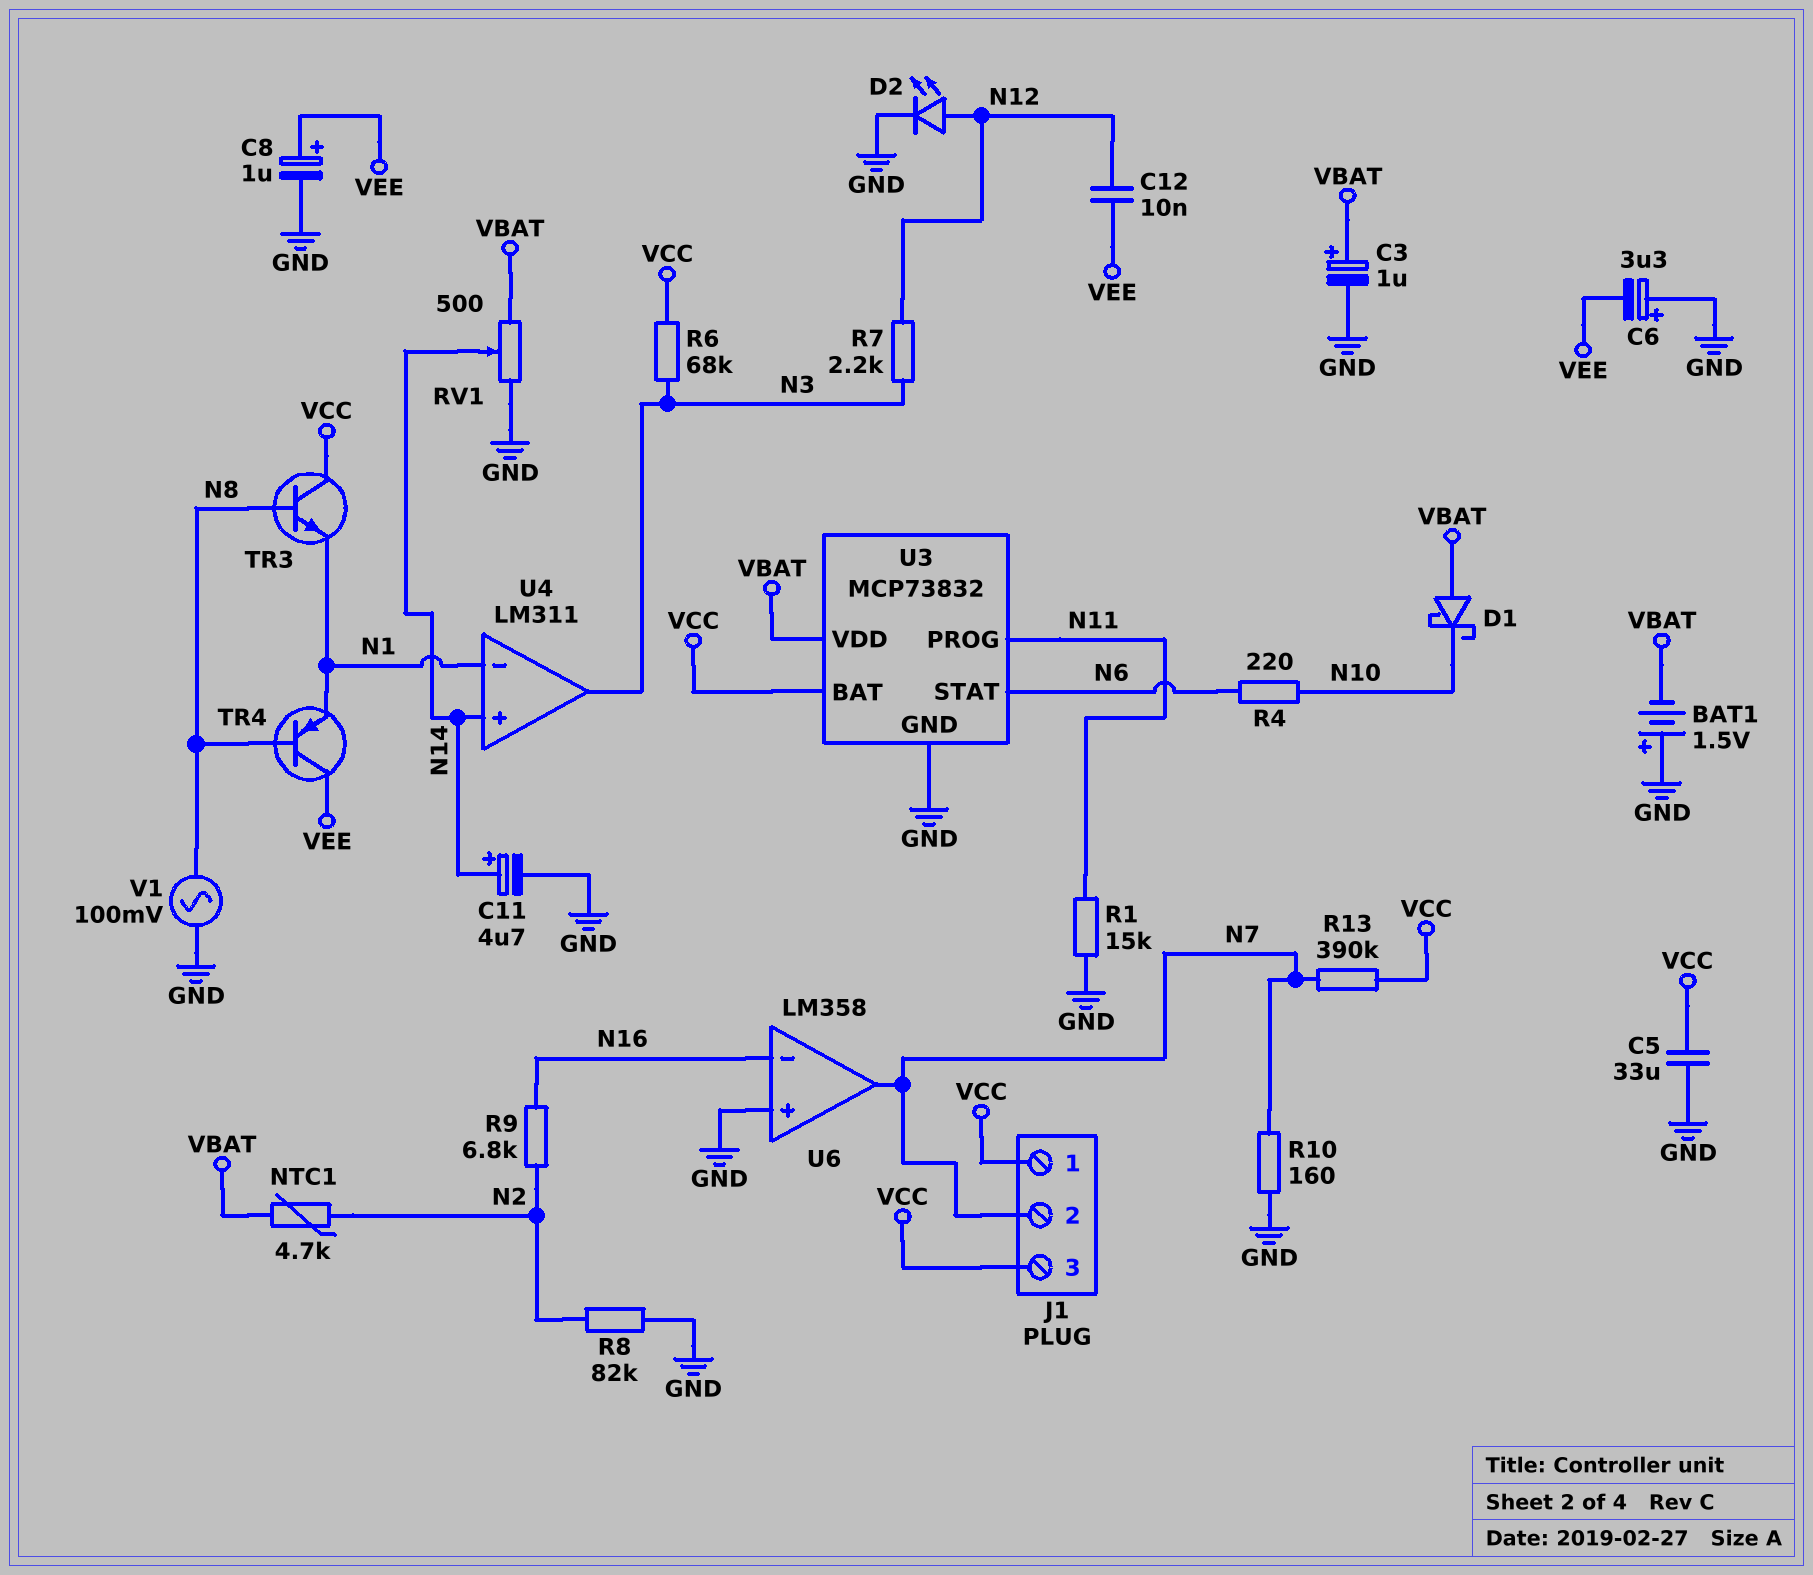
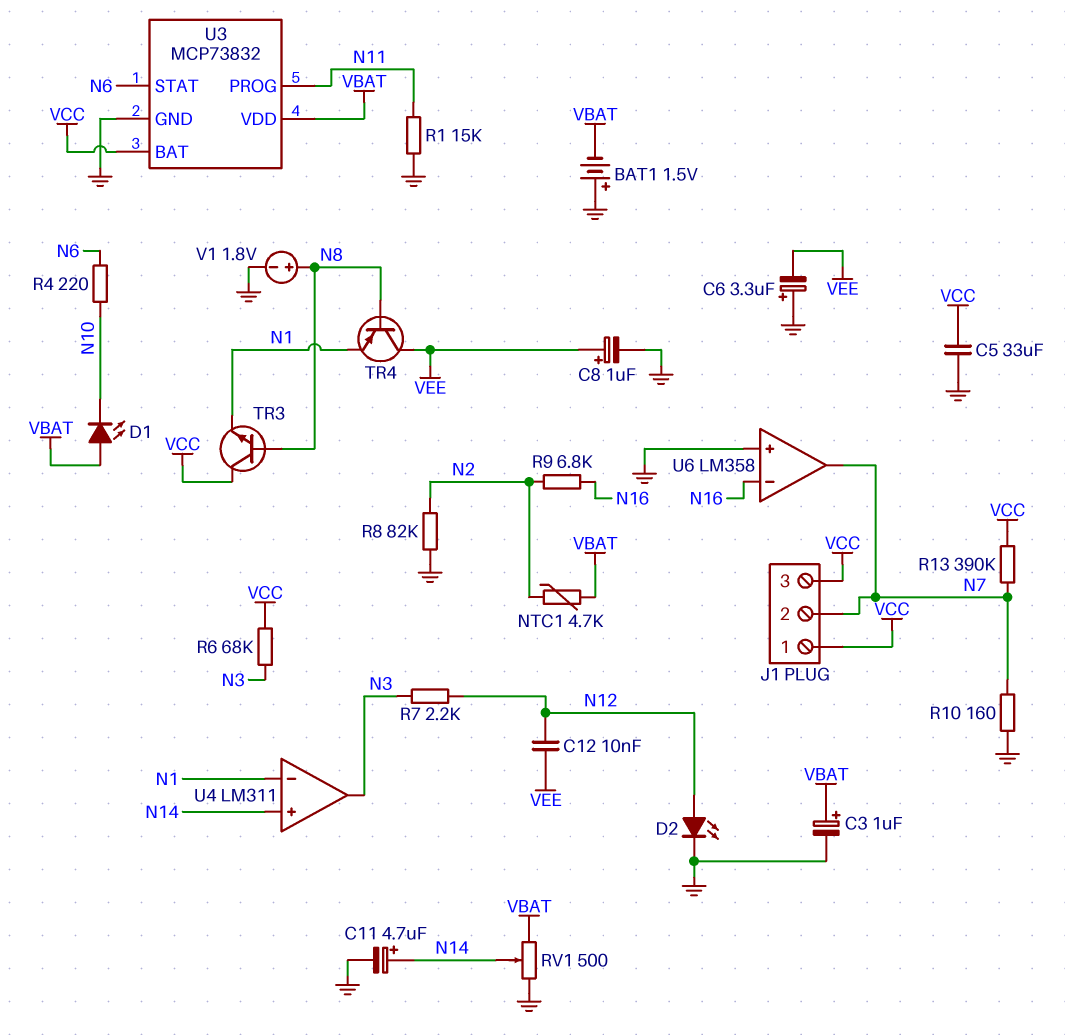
D1: schottky (A VBAT, K N10) -> LED (A VBAT, K N10)
V1: AC 100mV (GND, N8) -> 1.8V (plus N8, minus GND)

